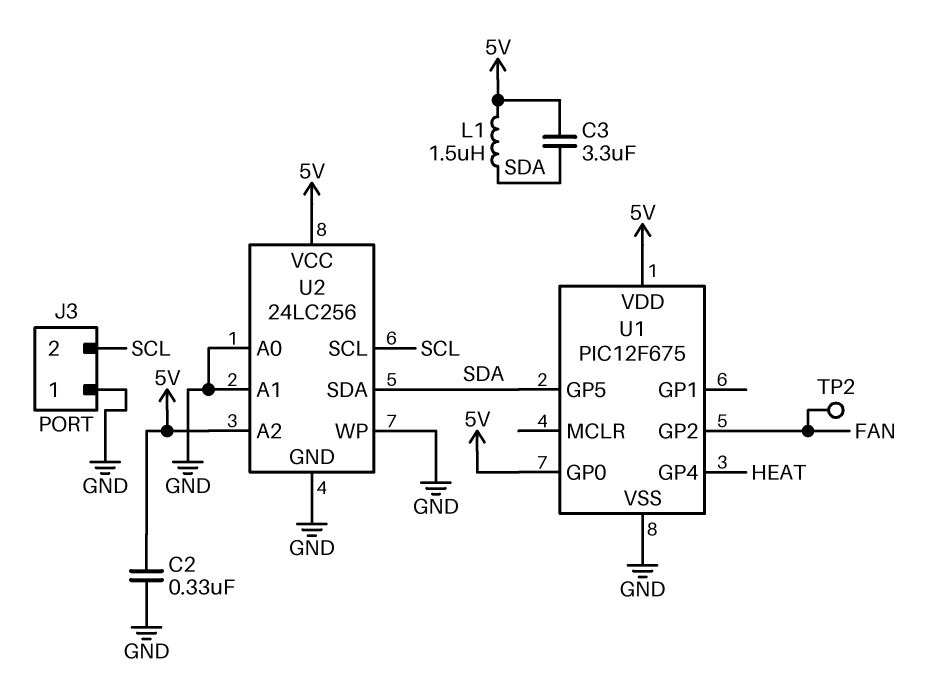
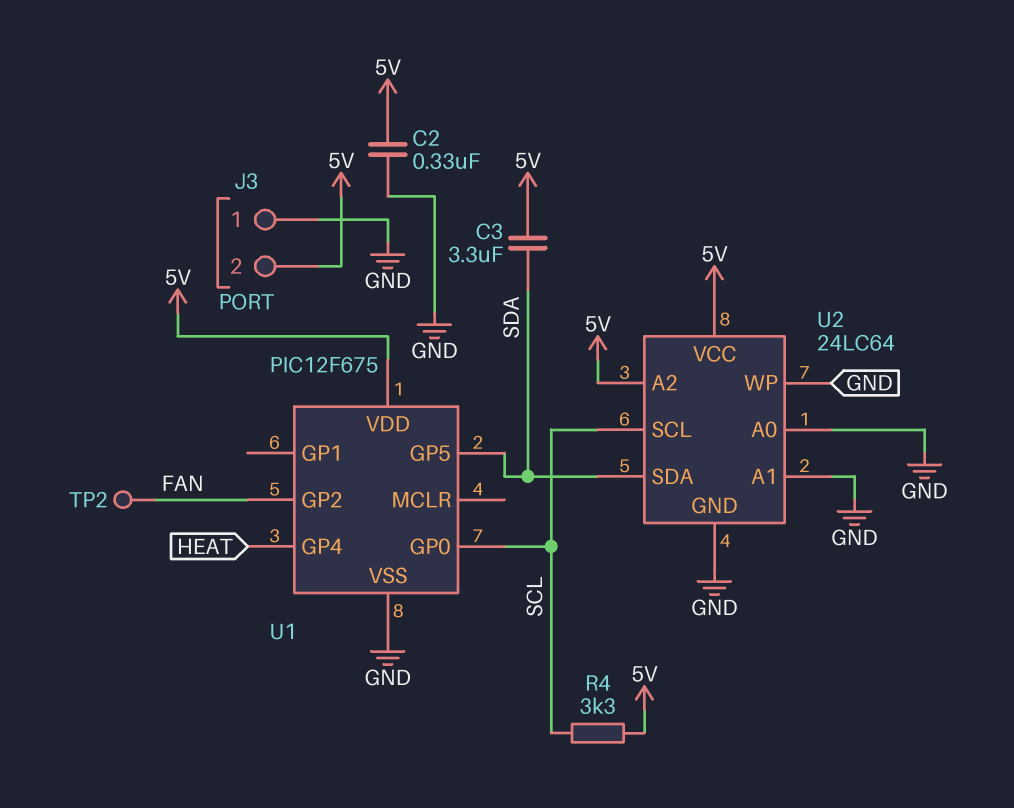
J3 pin 2: SCL -> 5V
L1: 1.5uH (5V, SDA) -> none
R4: none -> 3.3k (5V, SCL)
U1 pin GP0: 5V -> SCL
U2: 24LC256 -> 24LC64

